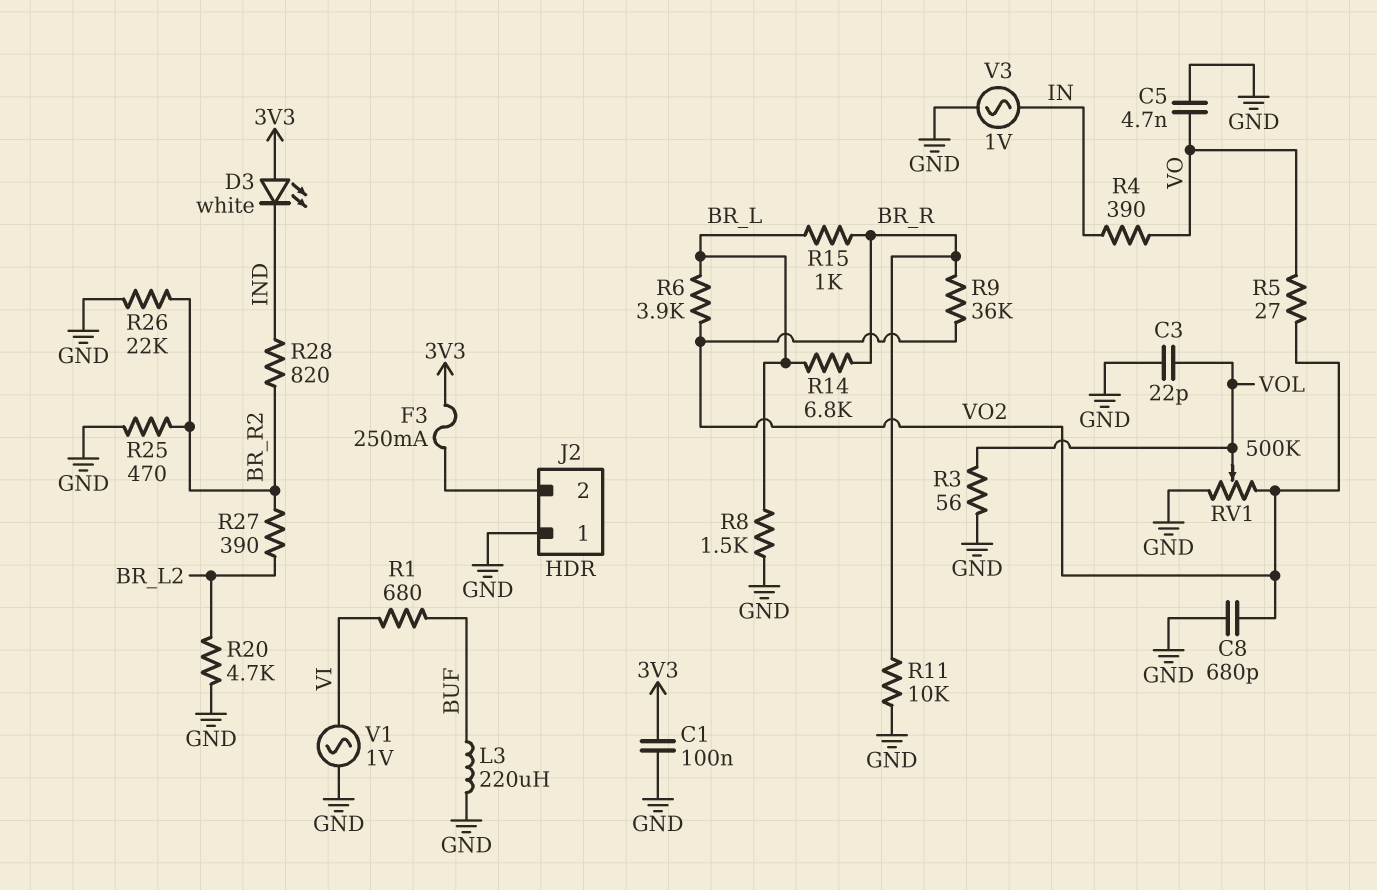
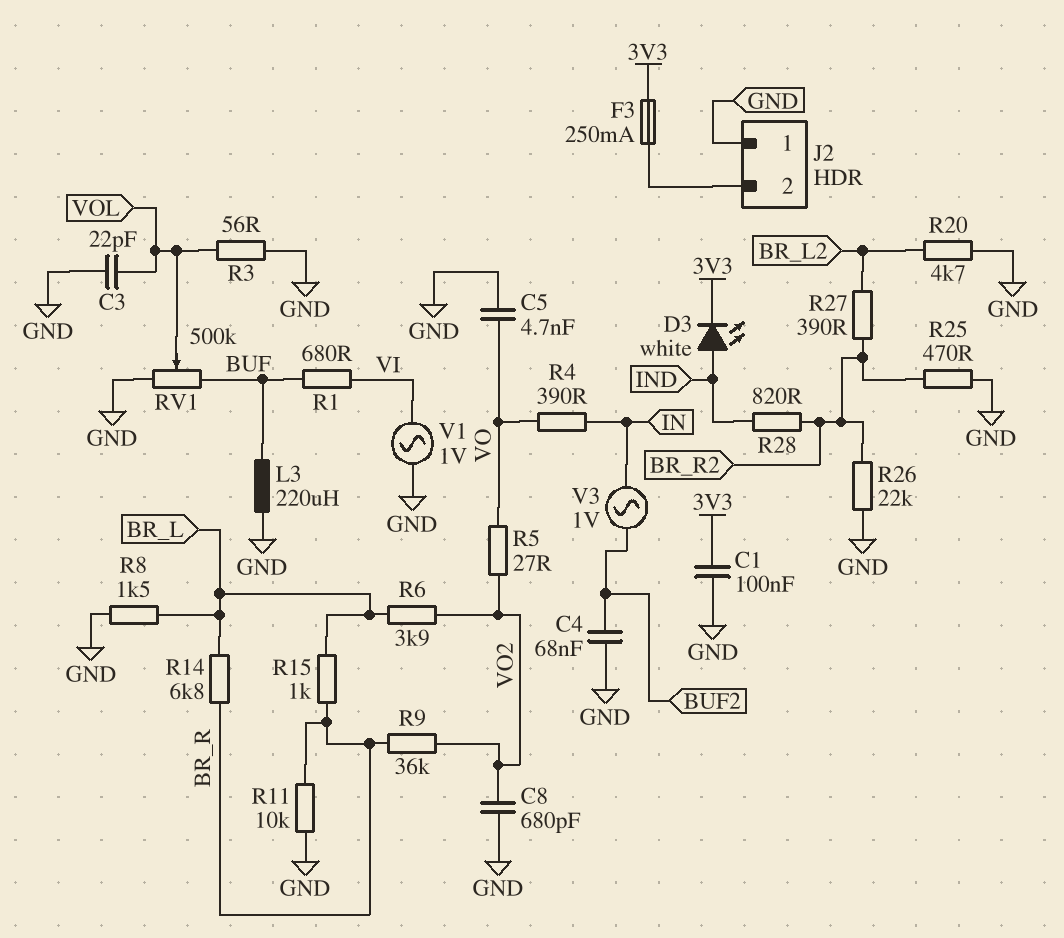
C4: none -> 68nF (BUF2, GND)
D3: LED white (A 3V3, K IND) -> LED white (A IND, K 3V3)
RV1: 500k (GND, VO2, wiper VOL) -> 500k (BUF, GND, wiper VOL)
V3: AC 1V (GND, IN) -> AC 1V (BUF2, IN)

